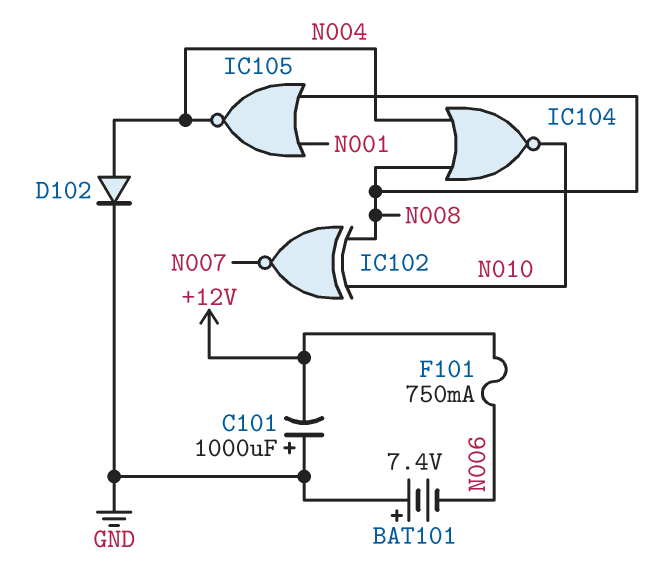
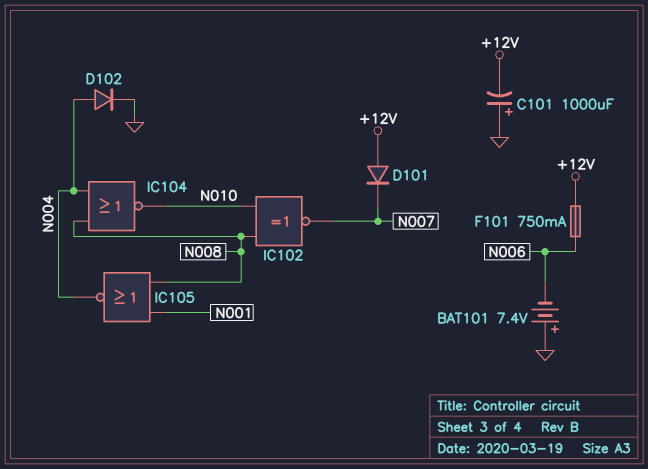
D101: none -> diode (A +12V, K N007)

